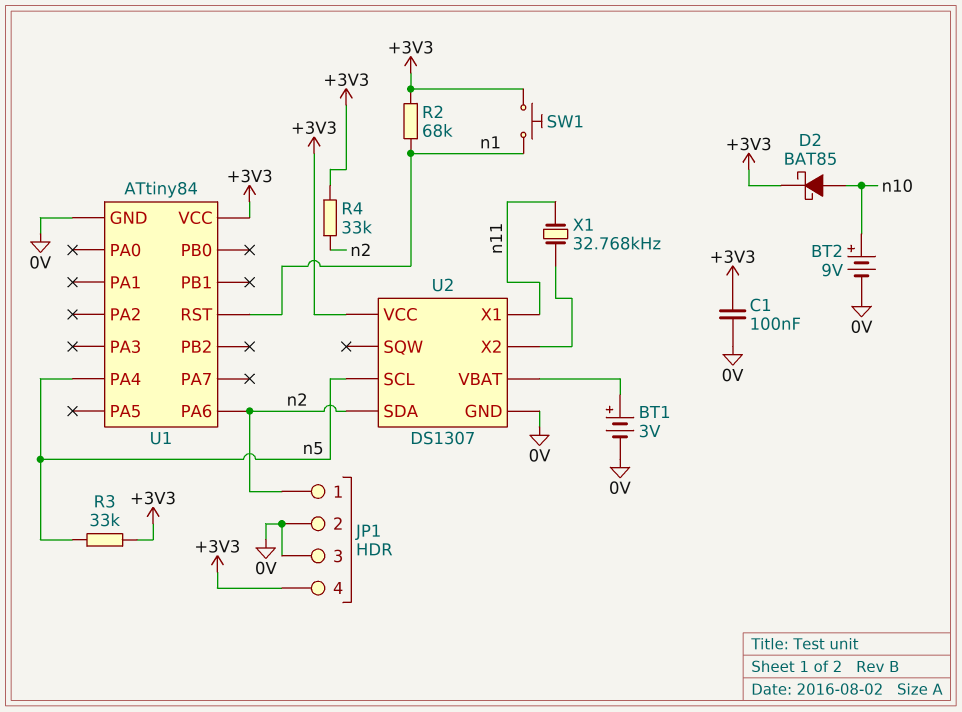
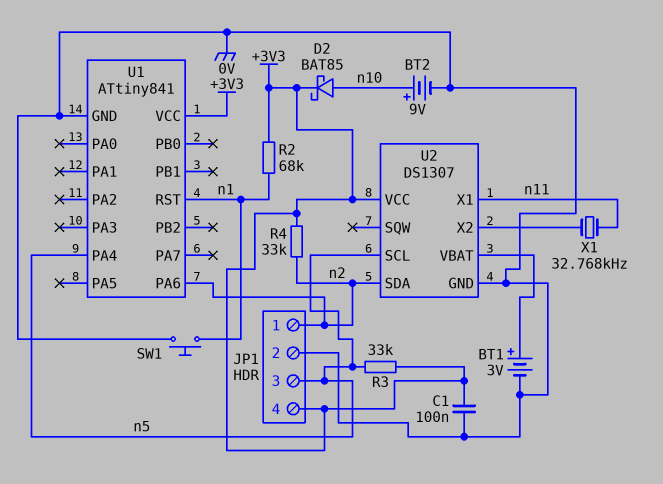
JP1 pin 3: 0V -> n5
SW1: button (+3V3, n1) -> button (0V, n1)
U1: ATtiny84 -> ATtiny841

